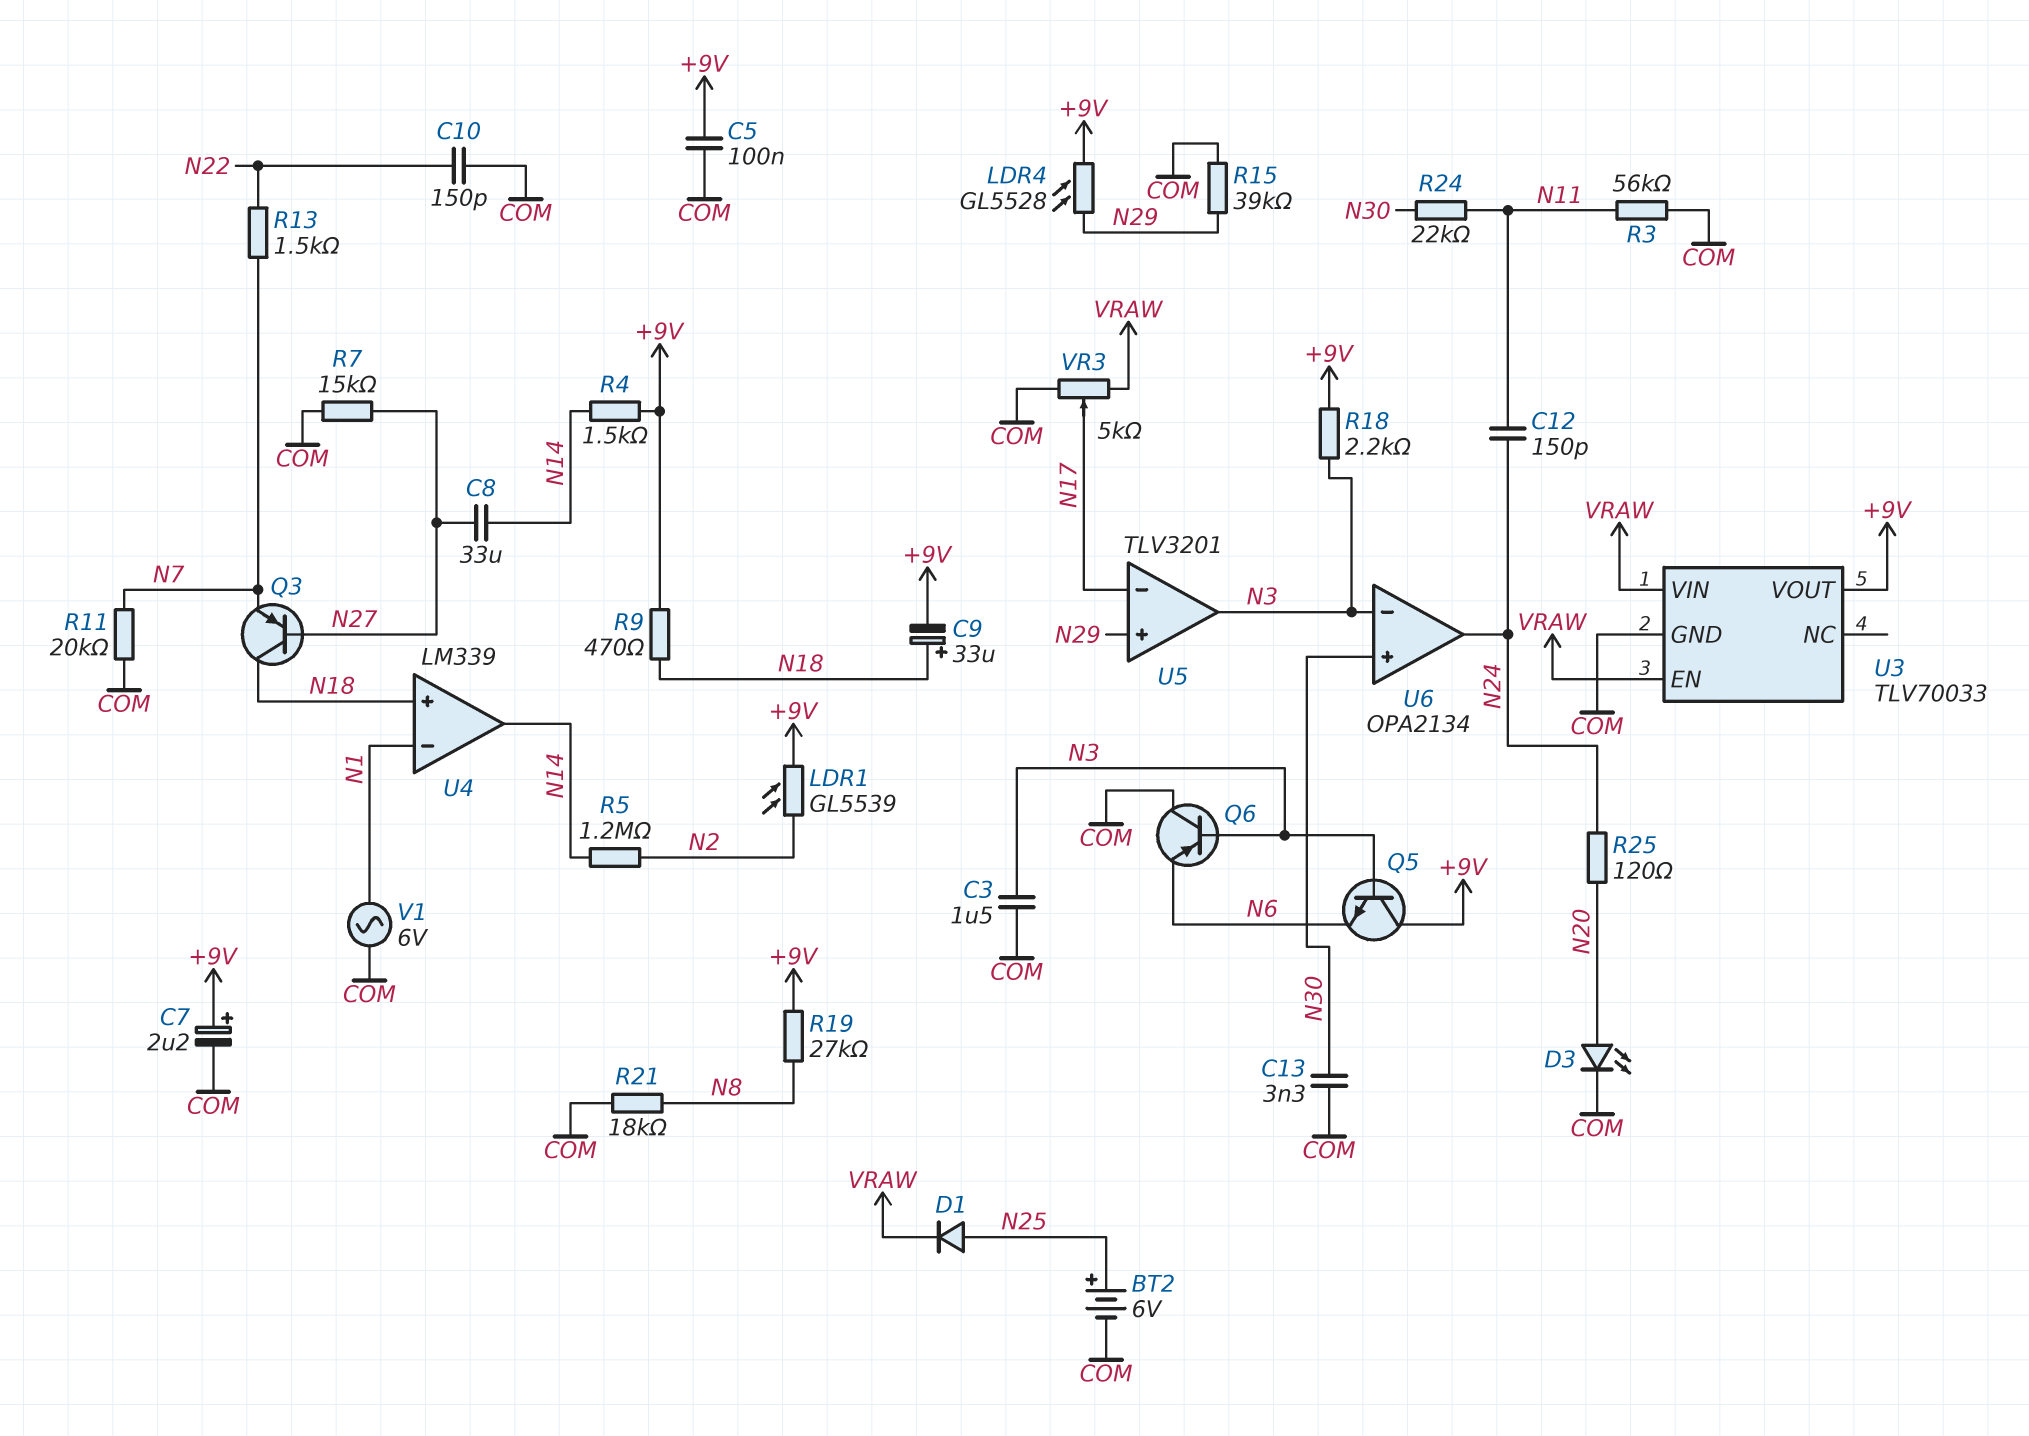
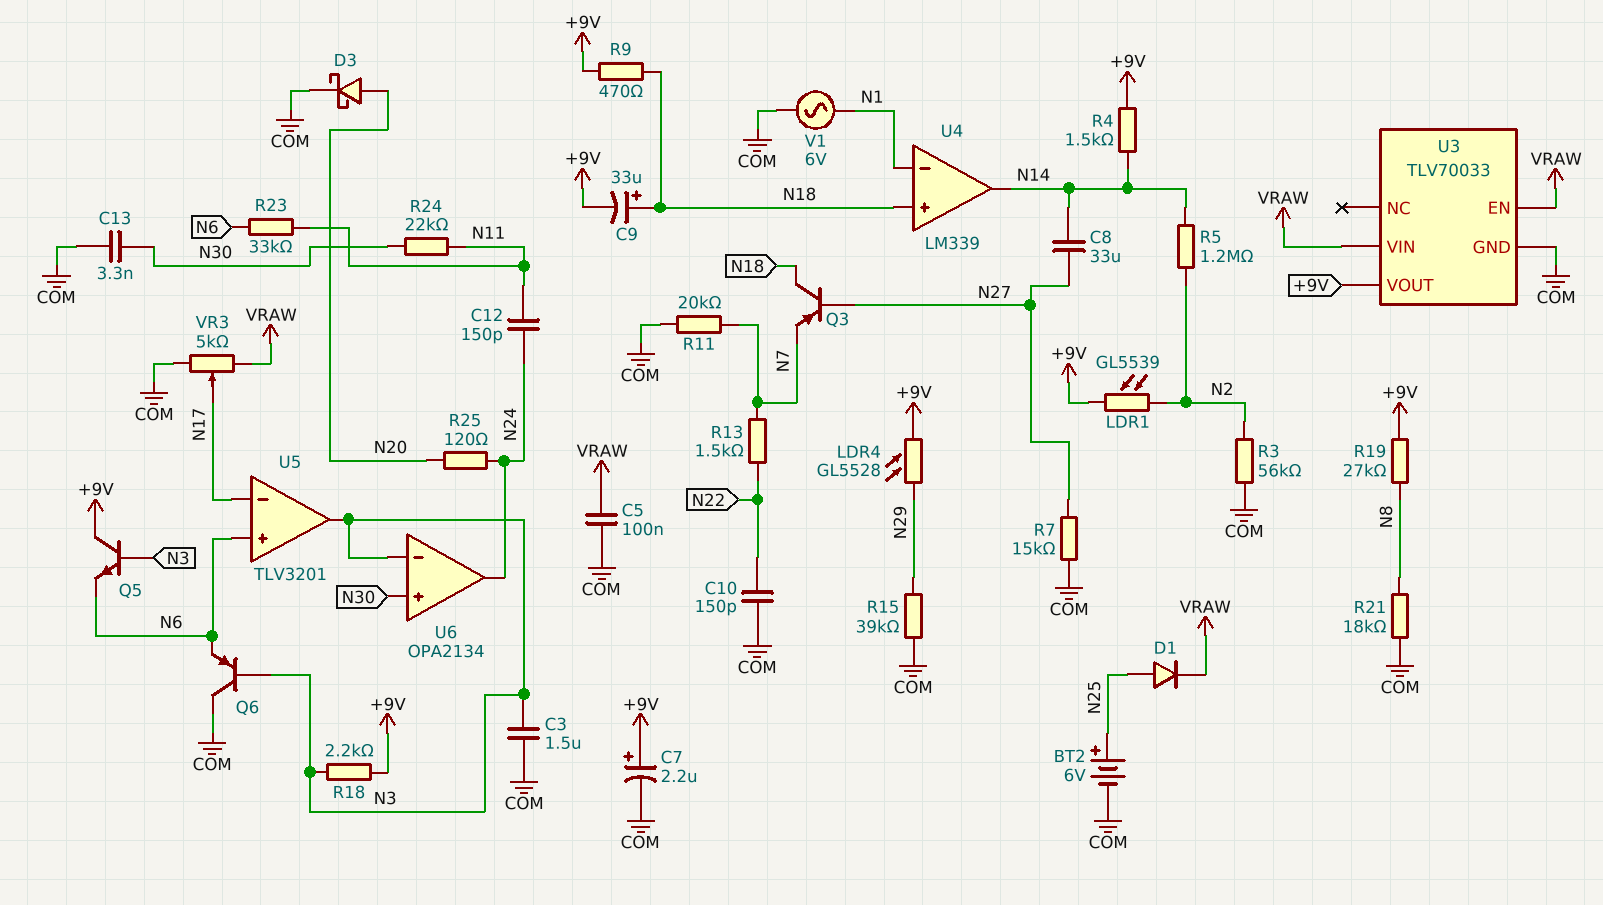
C5: 100nF (+9V, COM) -> 100nF (COM, VRAW)
D3: LED (A N20, K COM) -> schottky (A N20, K COM)
R3: 56k (COM, N11) -> 56k (COM, N2)
R23: none -> 33k (N6, N11)
U5 pin in+: N29 -> N6

